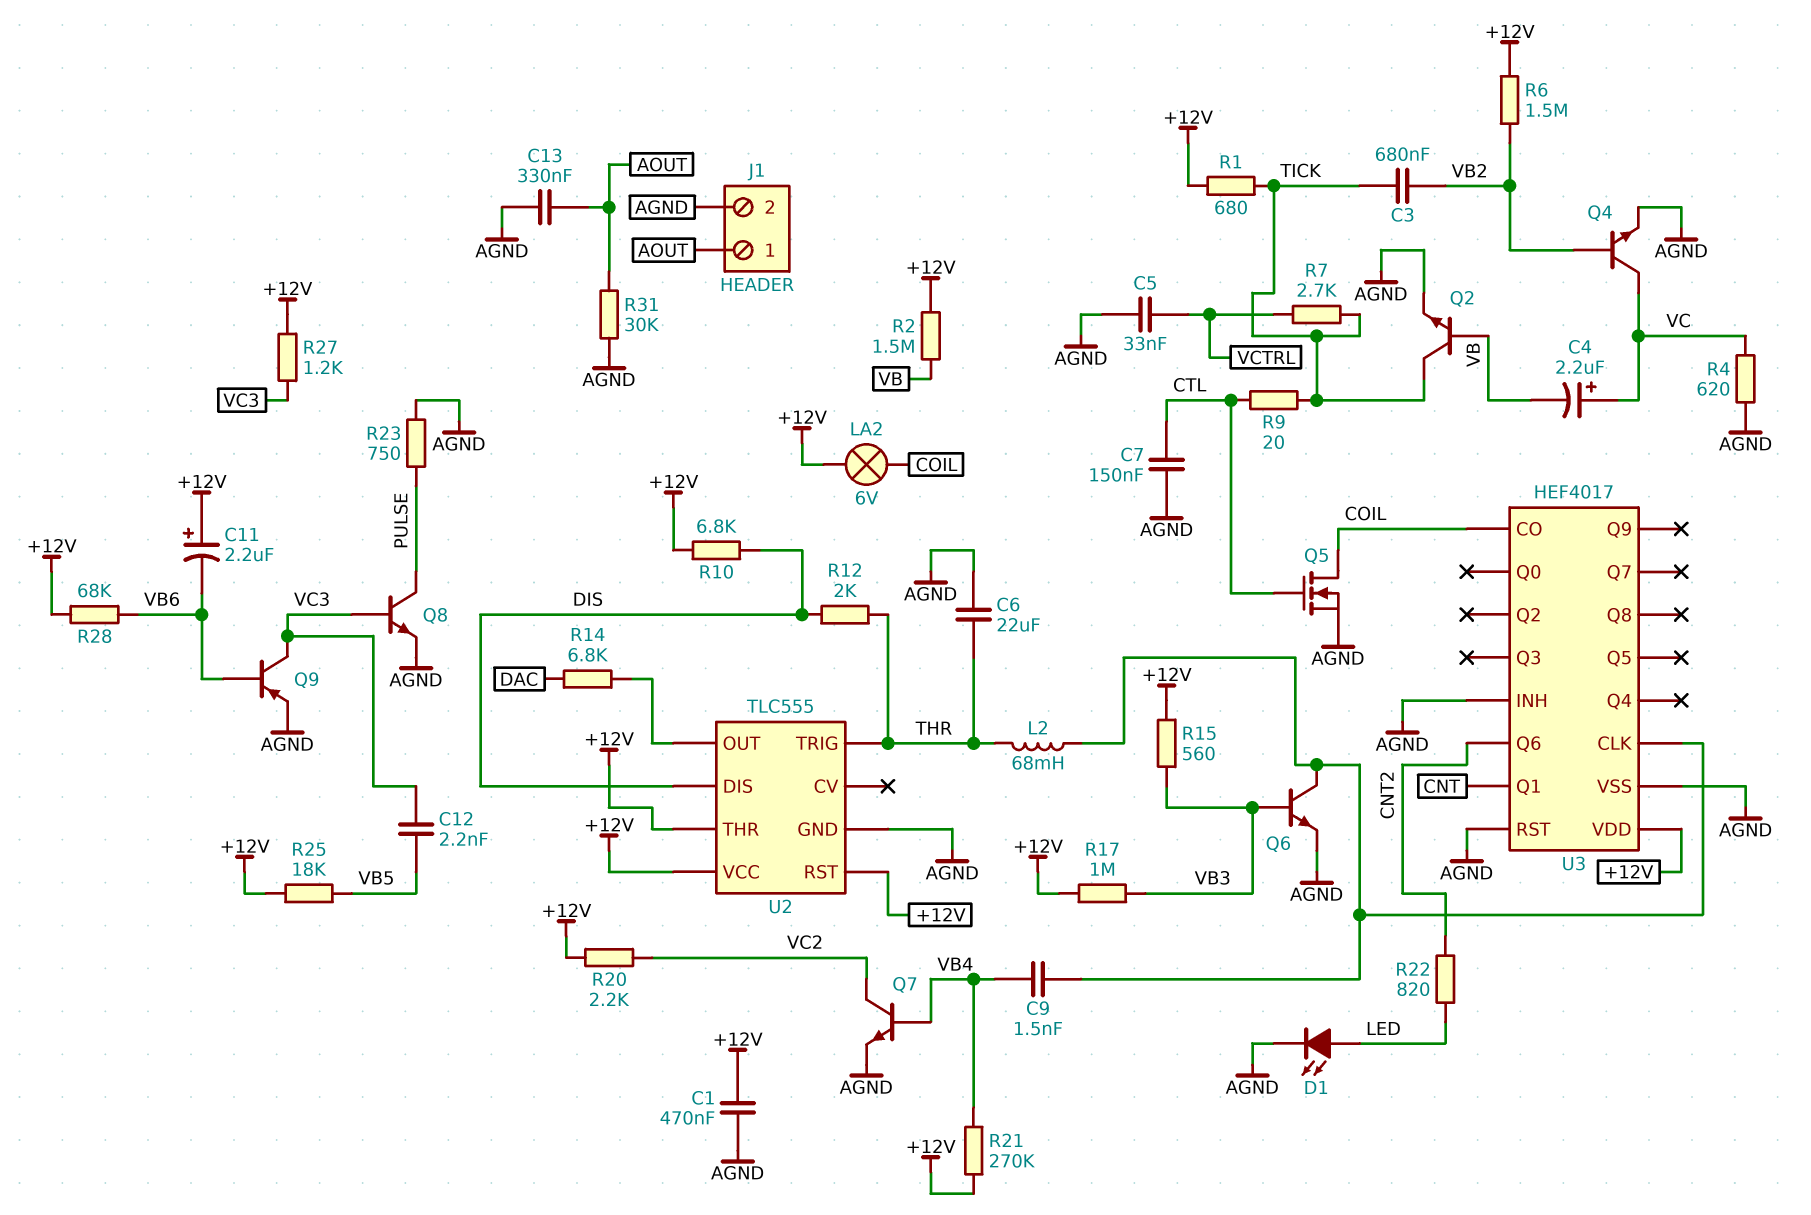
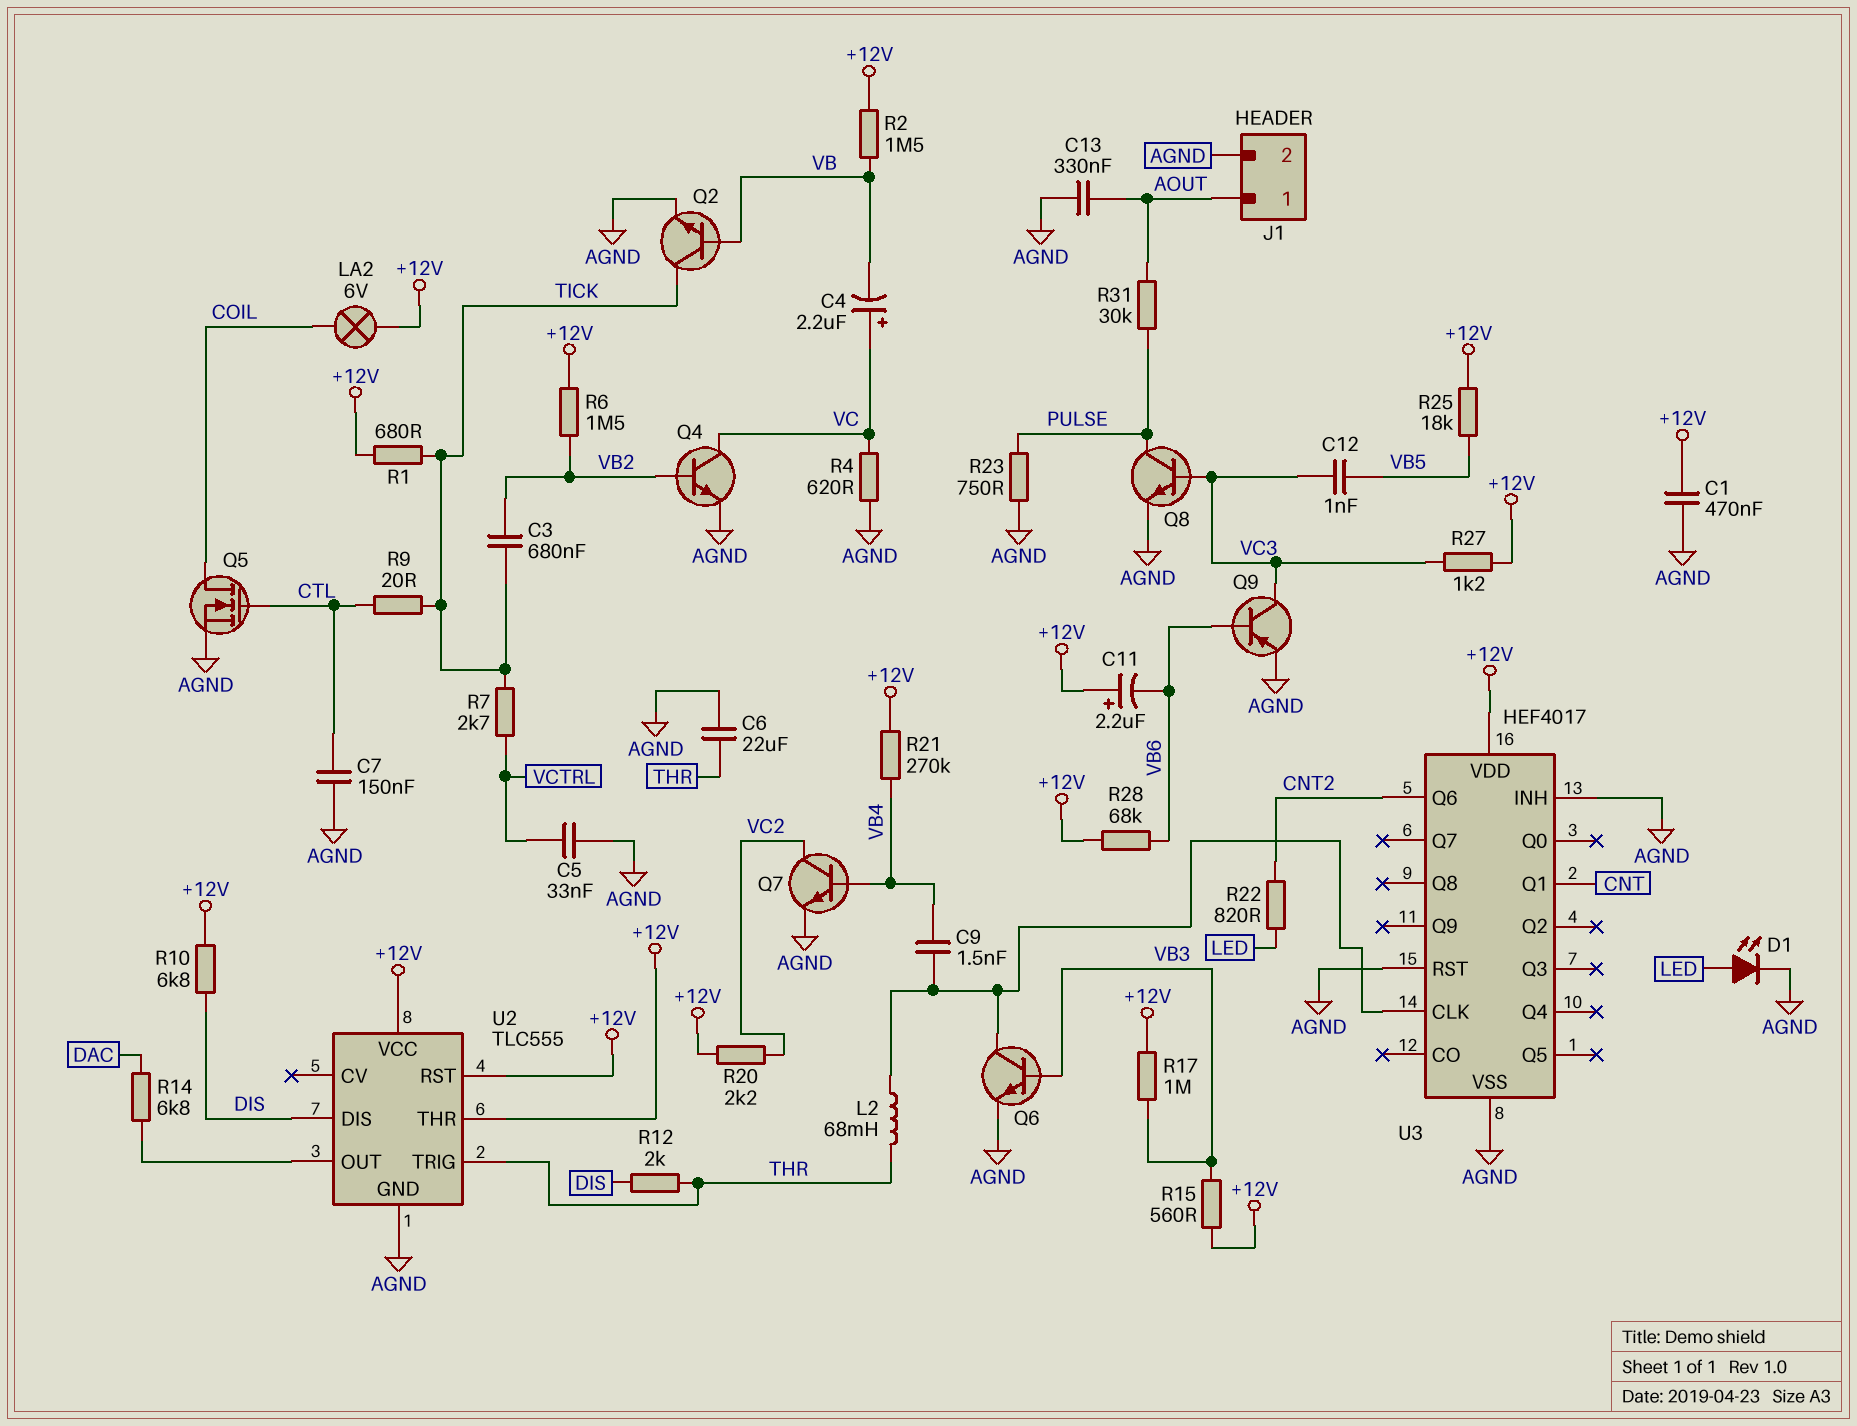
C12: 2.2nF (VB5, VC3) -> 1nF (VB5, VC3)
R31: 30k (AGND, AOUT) -> 30k (AOUT, PULSE)
U3 pin CO: COIL -> none

